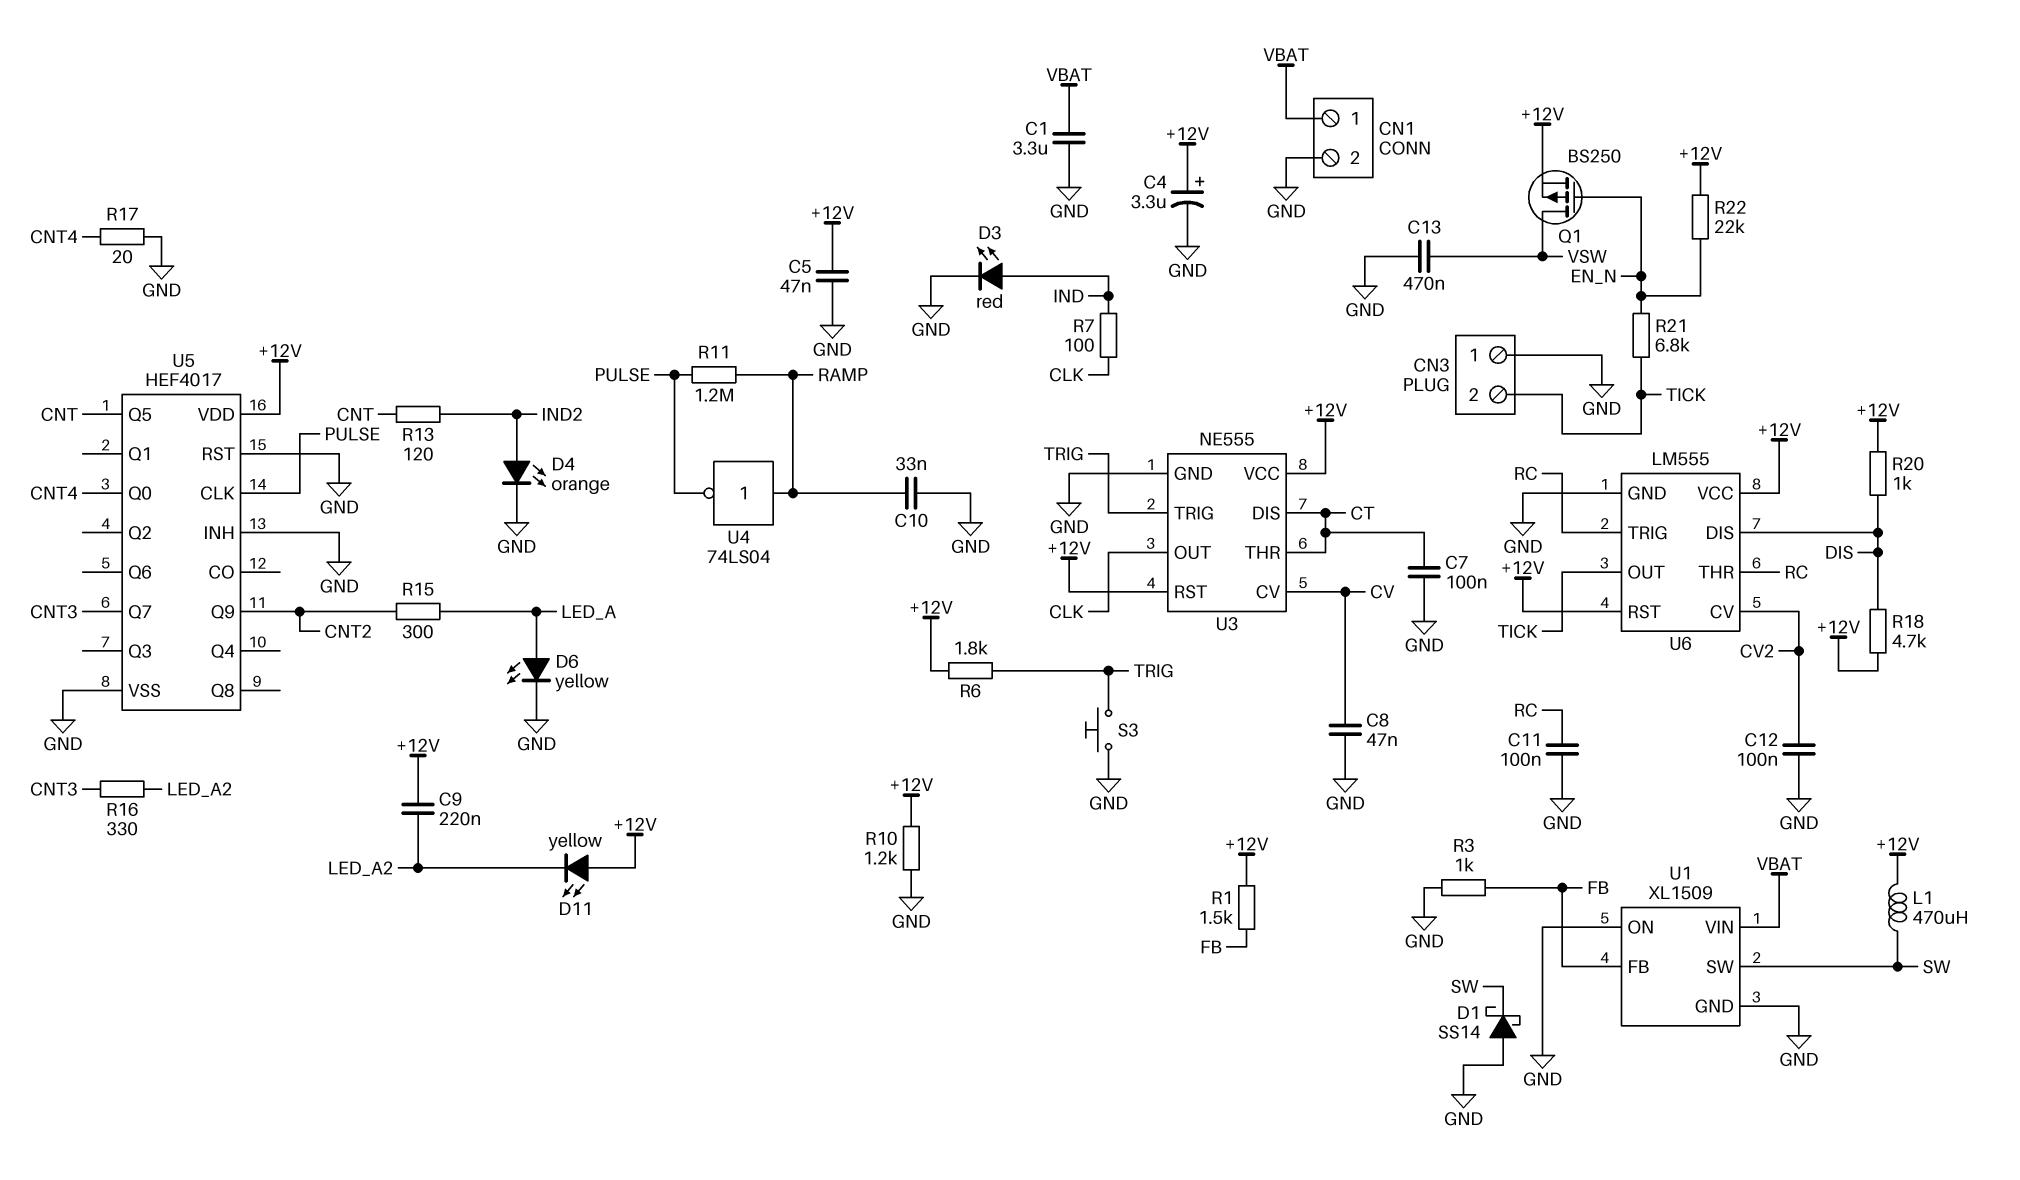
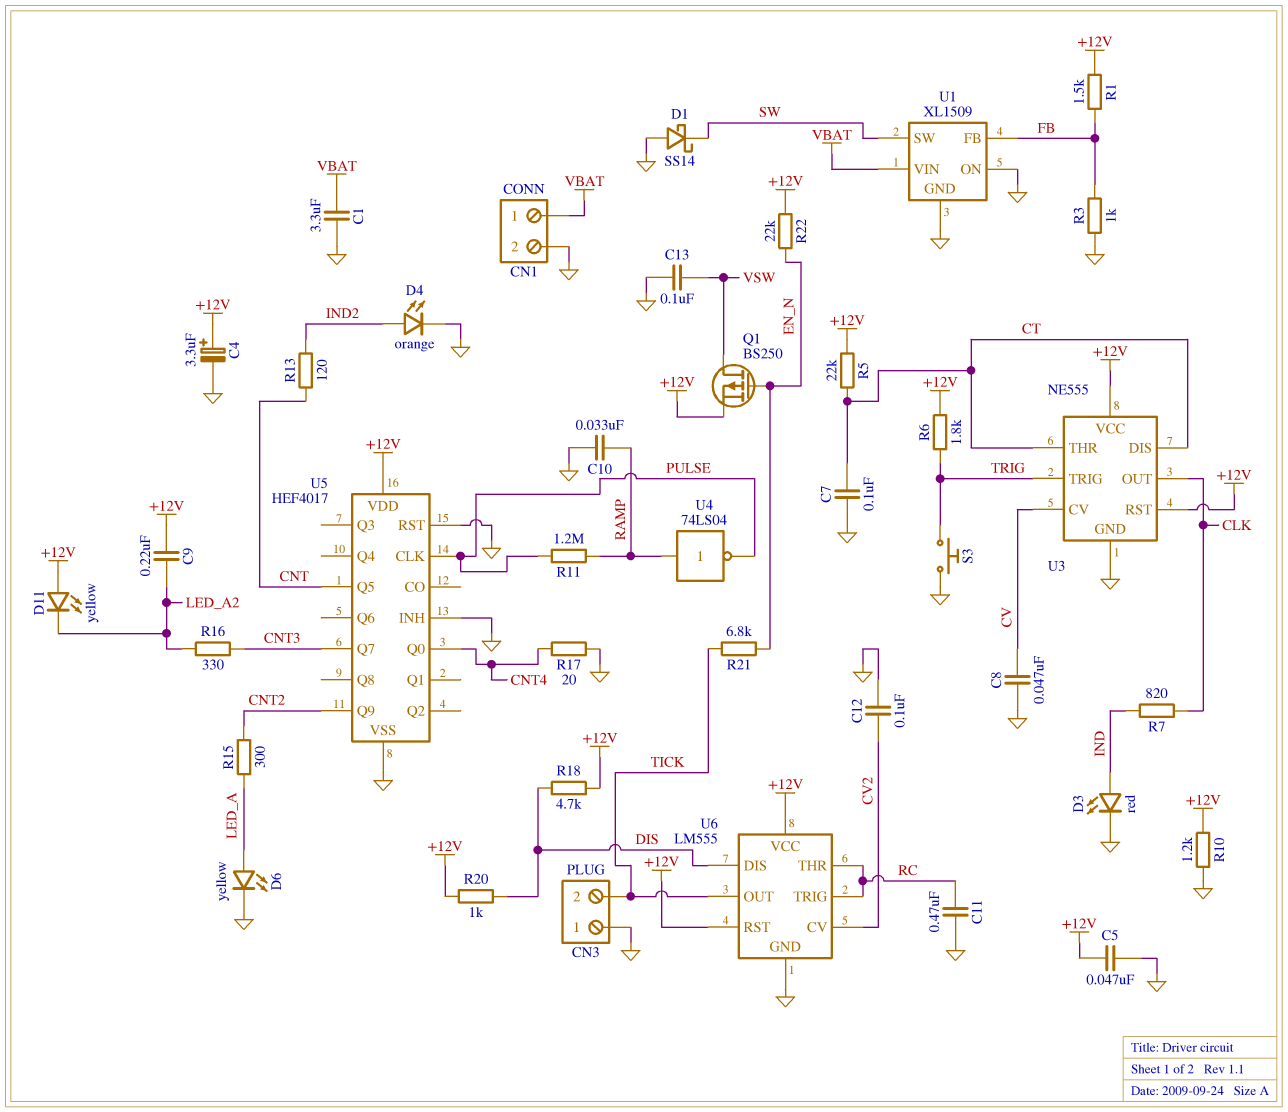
C11: 100nF (GND, RC) -> 470nF (GND, RC)
C13: 470nF (GND, VSW) -> 100nF (GND, VSW)
L1: 470uH (+12V, SW) -> none
R5: none -> 22k (+12V, CT)
R7: 100 (CLK, IND) -> 820 (CLK, IND)

